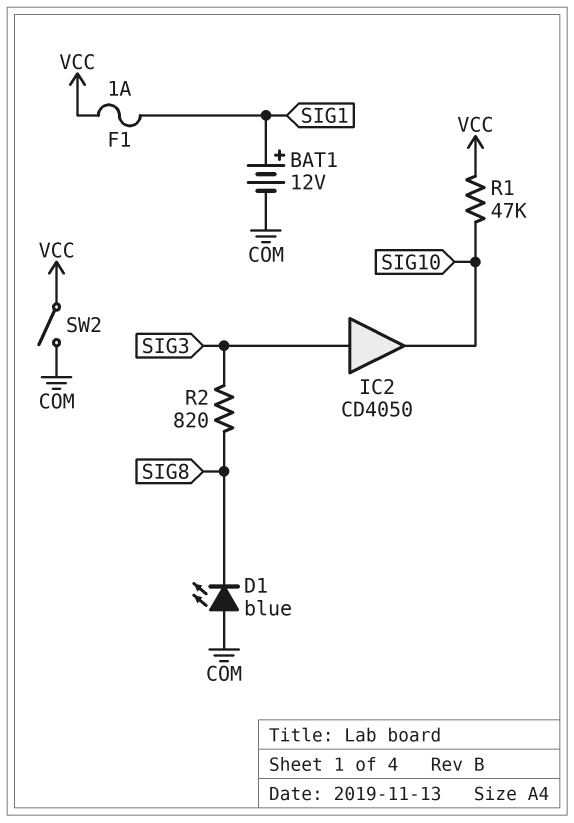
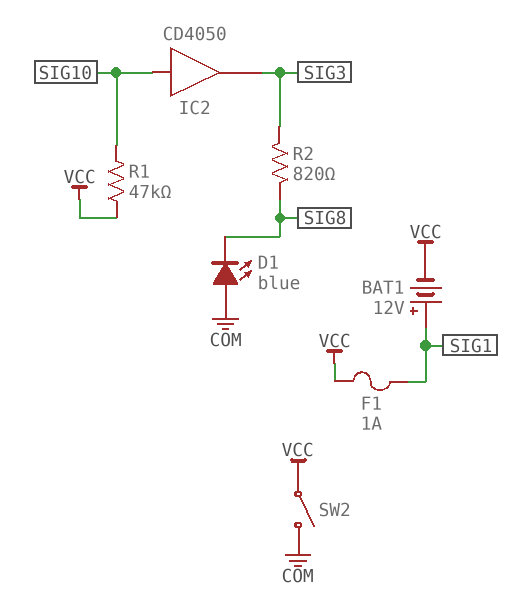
BAT1: 12V (plus SIG1, minus COM) -> 12V (plus SIG1, minus VCC)
IC2: buffer CD4050 (in SIG3, out SIG10) -> buffer CD4050 (in SIG10, out SIG3)

